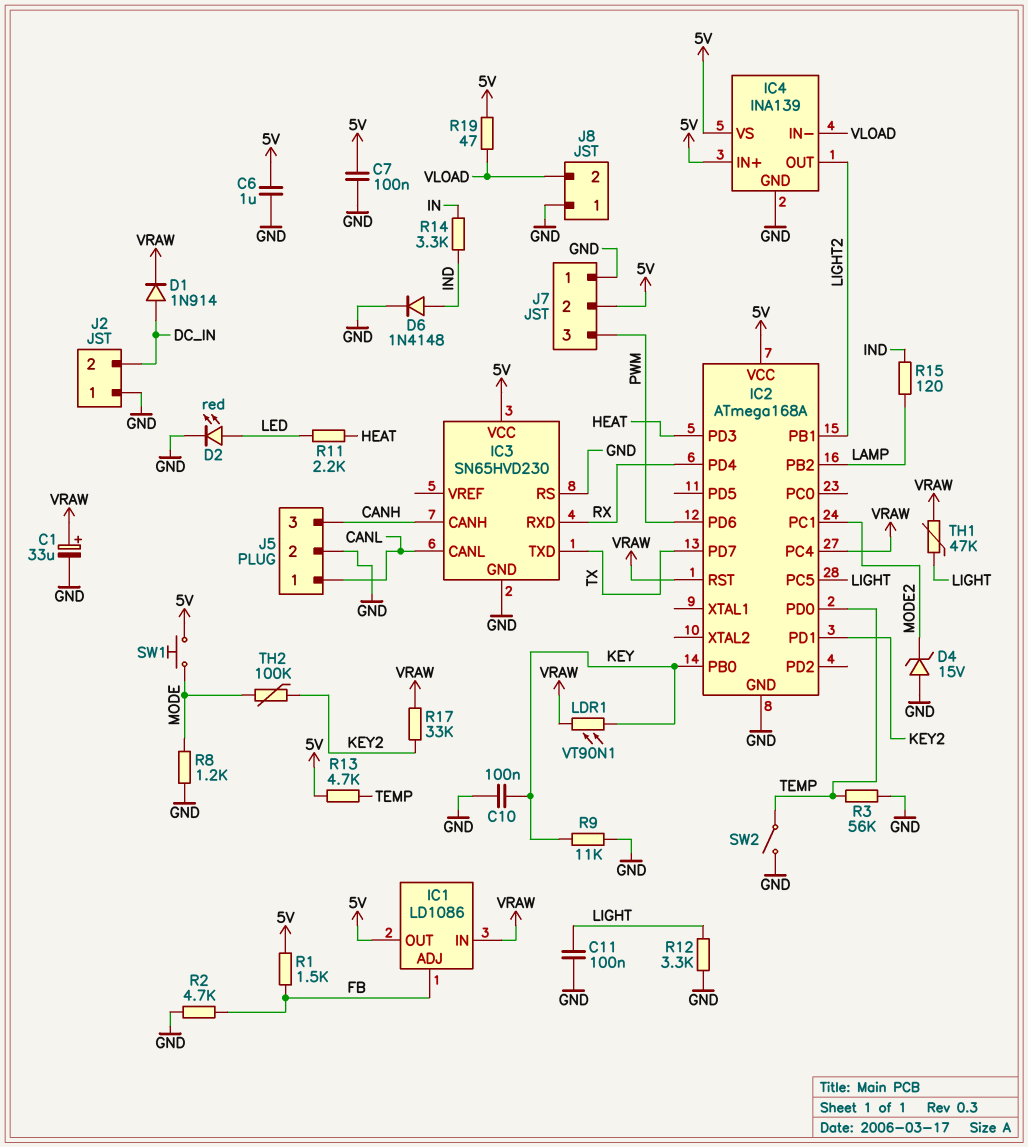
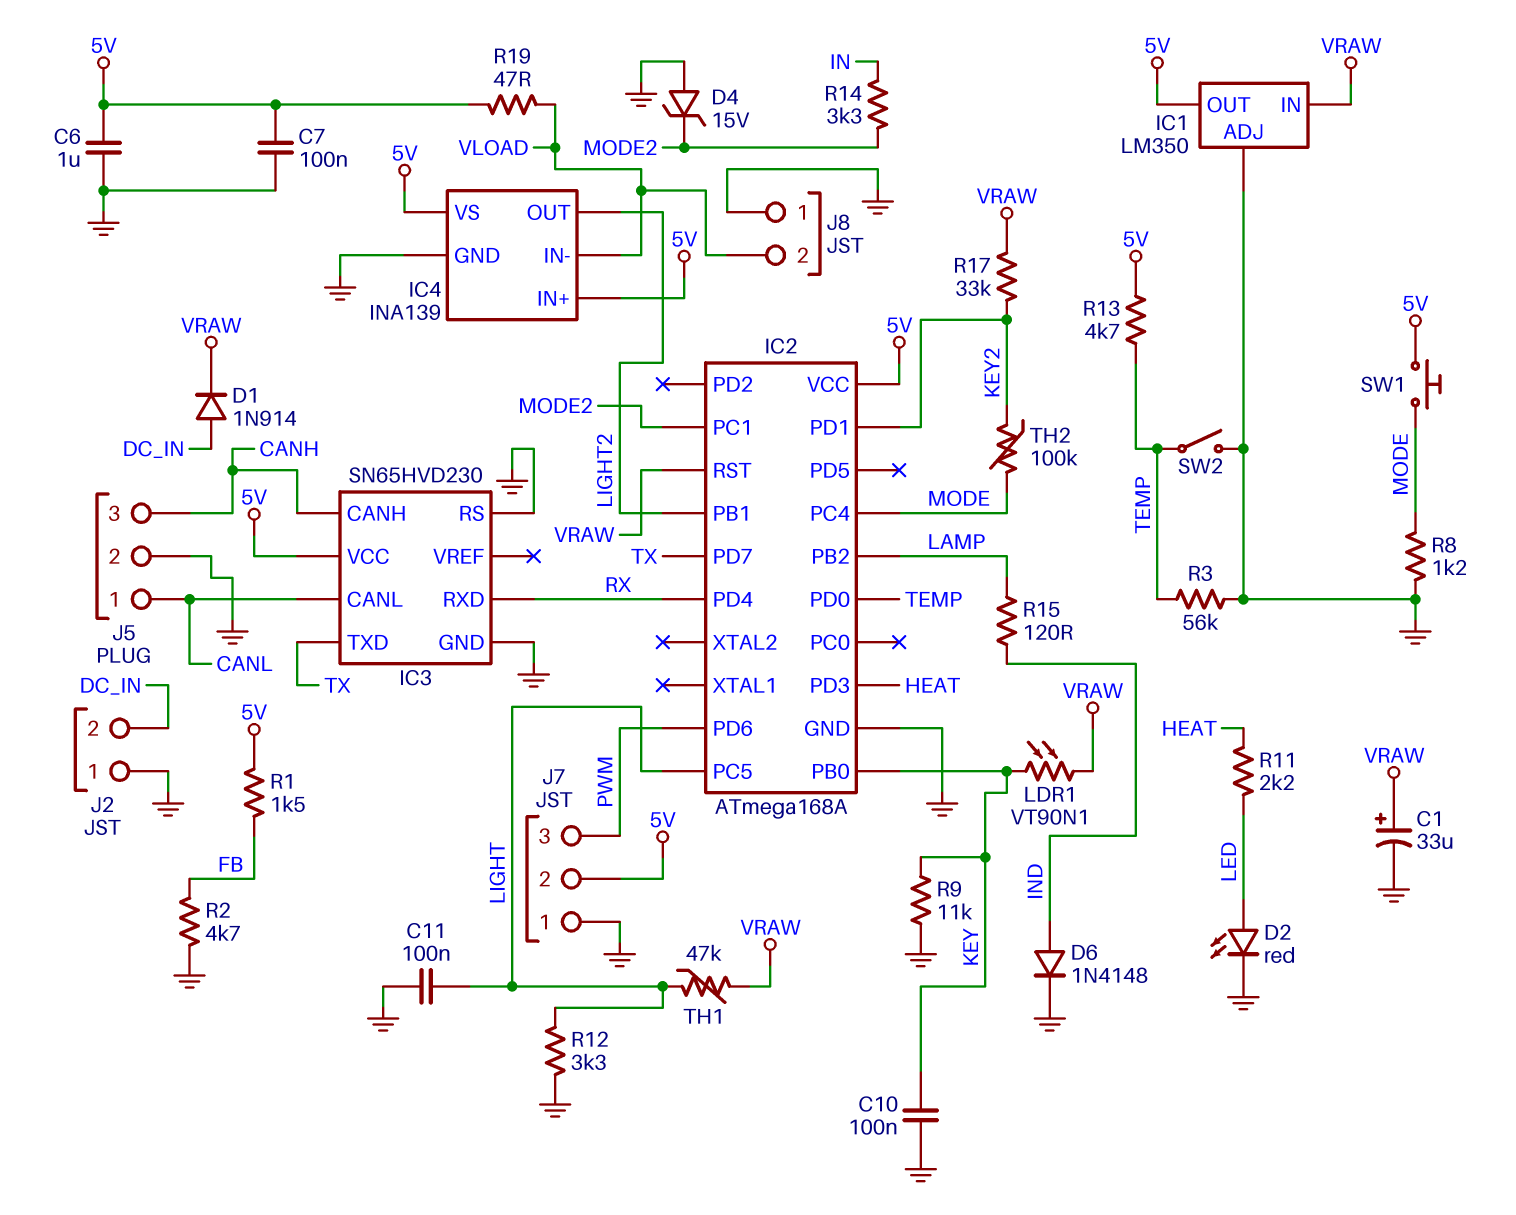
IC1: LD1086 -> LM350
IC1 pin ADJ: FB -> GND
IC2 pin PC4: VRAW -> MODE
R14: 3.3k (IN, IND) -> 3.3k (IN, MODE2)

